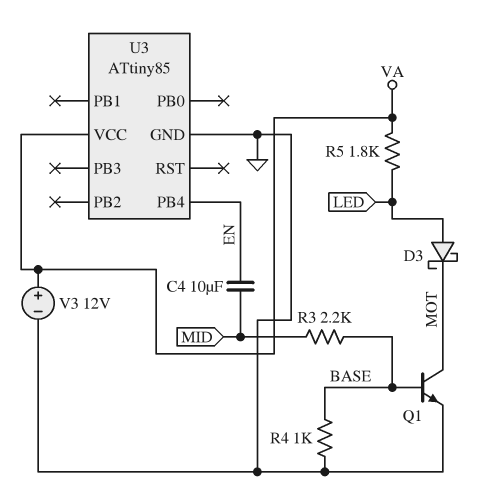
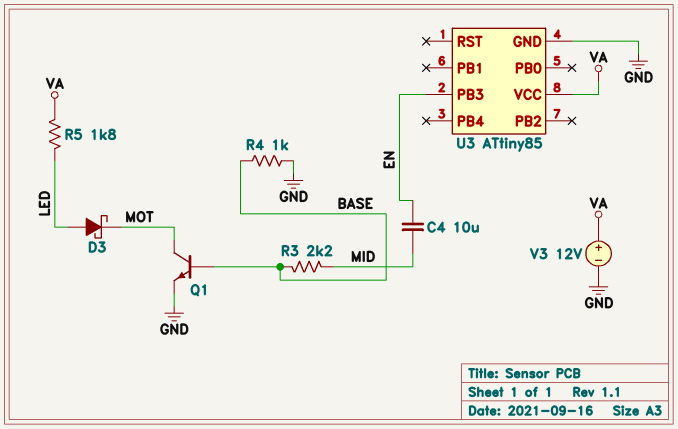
U3 pin PB3: none -> EN
U3 pin PB4: EN -> none

